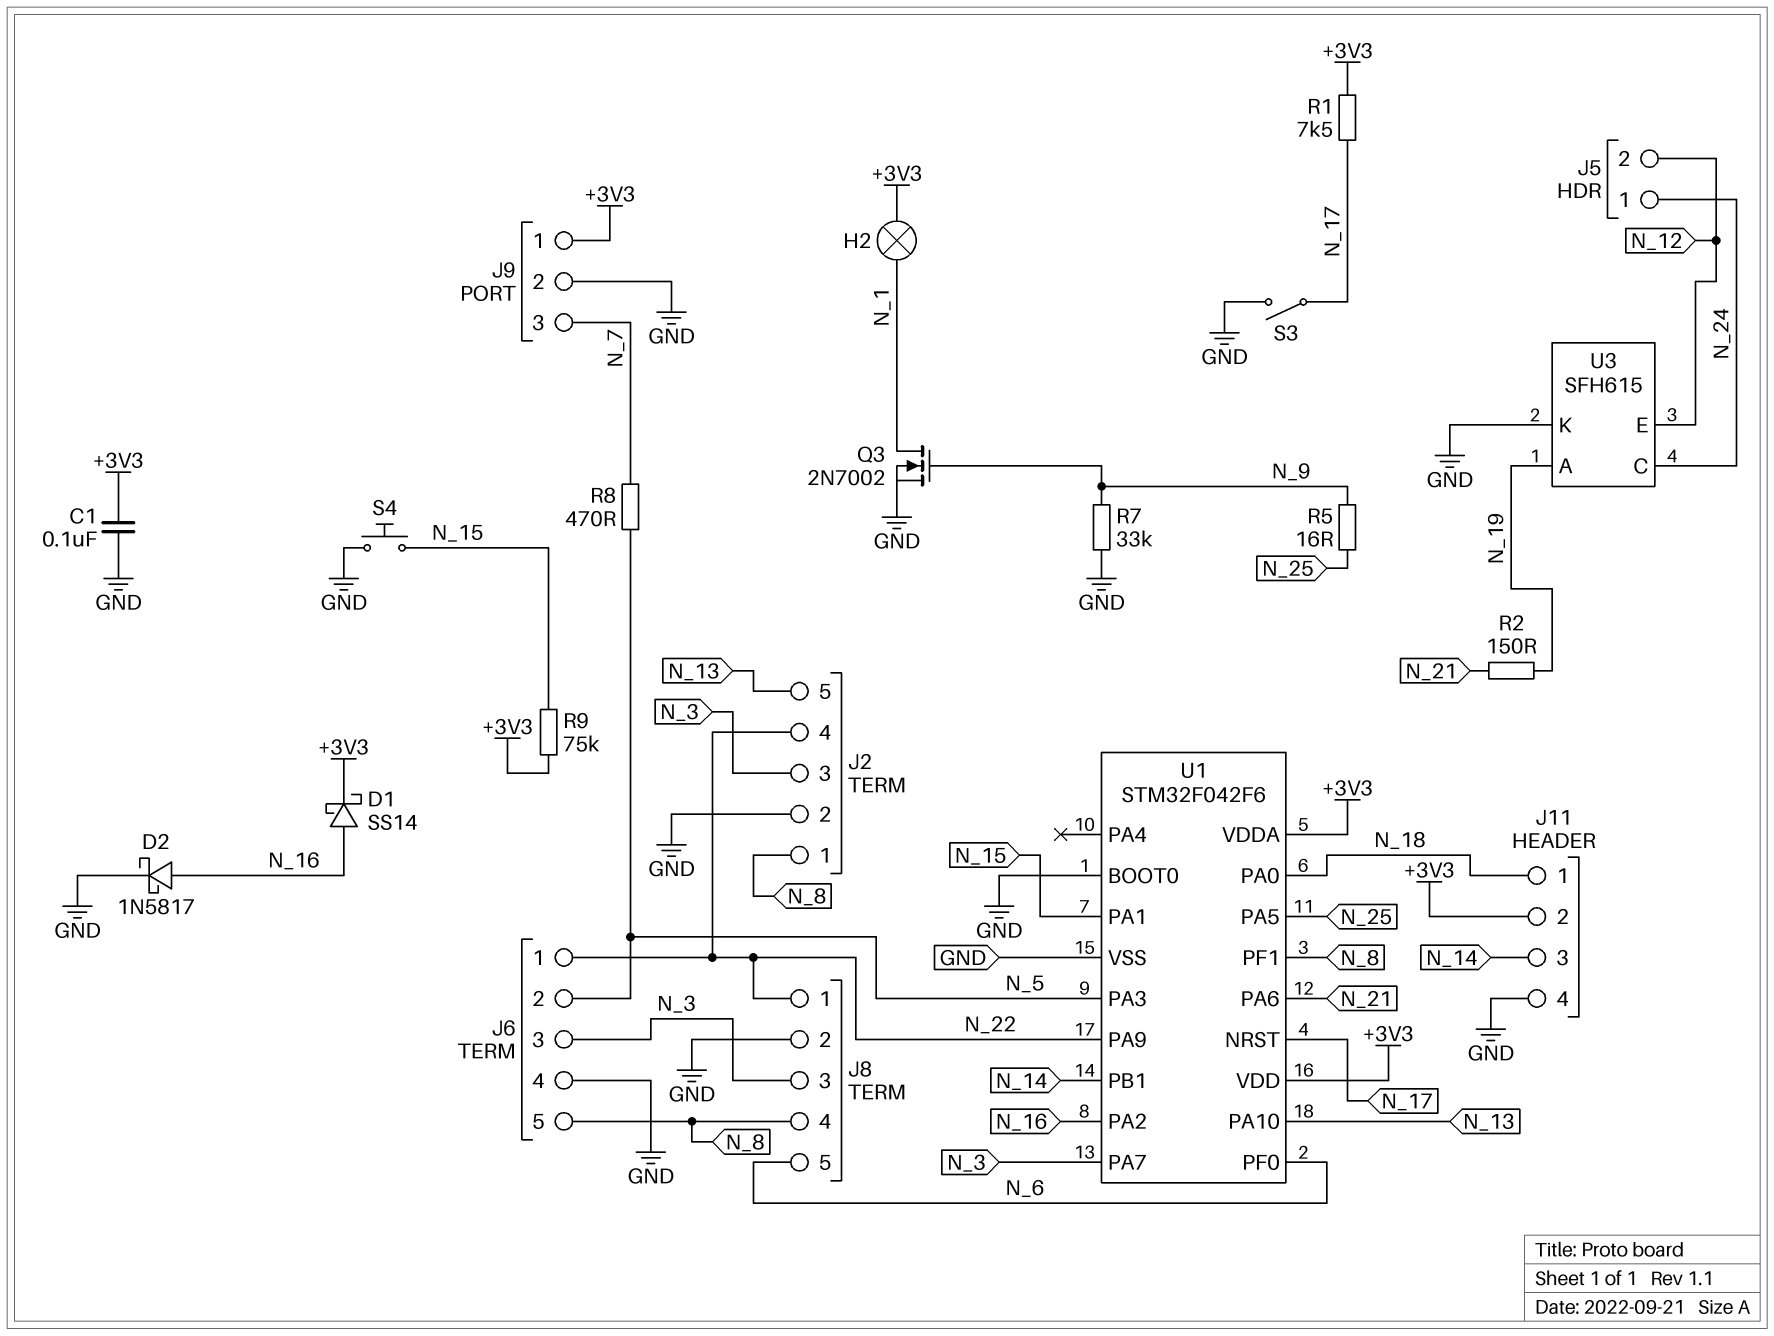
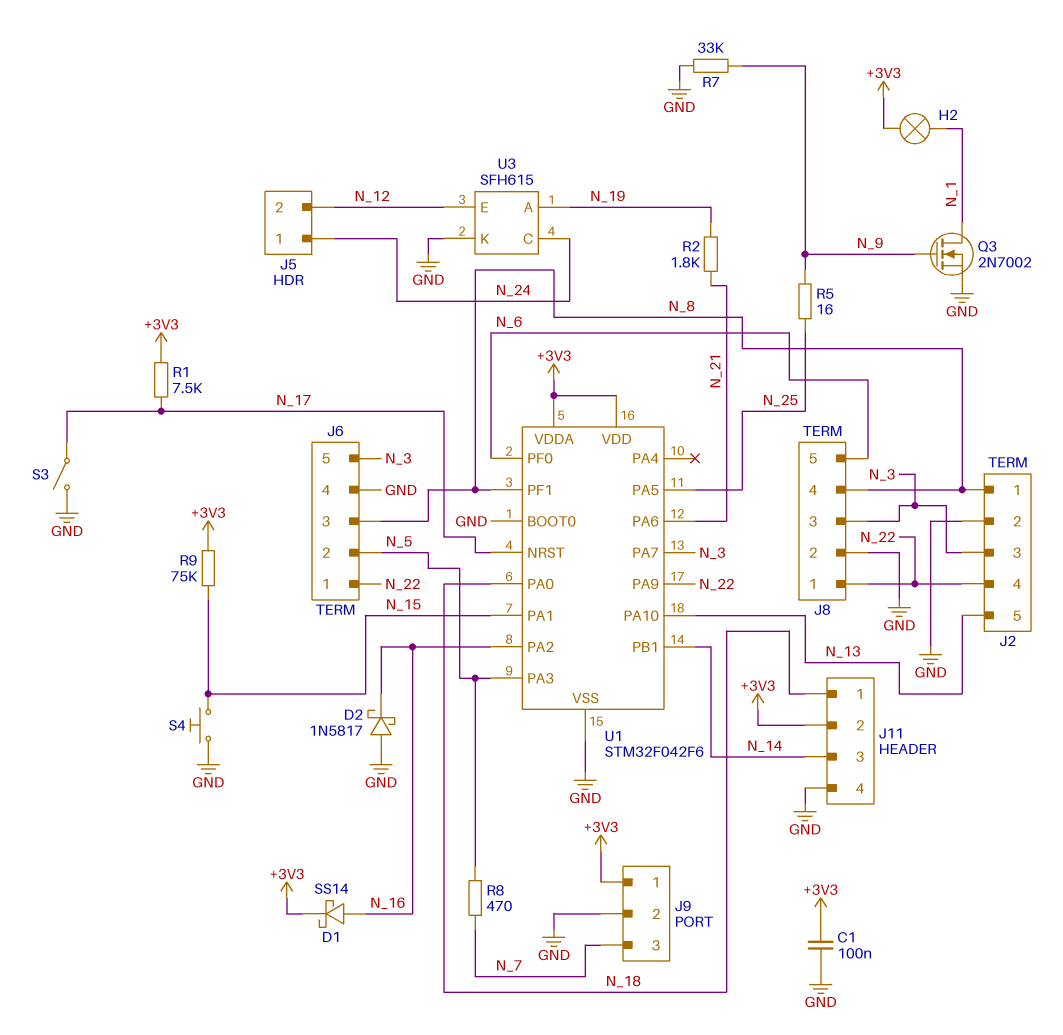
D2: schottky 1N5817 (A N_16, K GND) -> schottky 1N5817 (A GND, K N_16)
J6 pin 3: N_3 -> N_8
J6 pin 5: N_8 -> N_3
R2: 150 (N_19, N_21) -> 1.8k (N_19, N_21)

